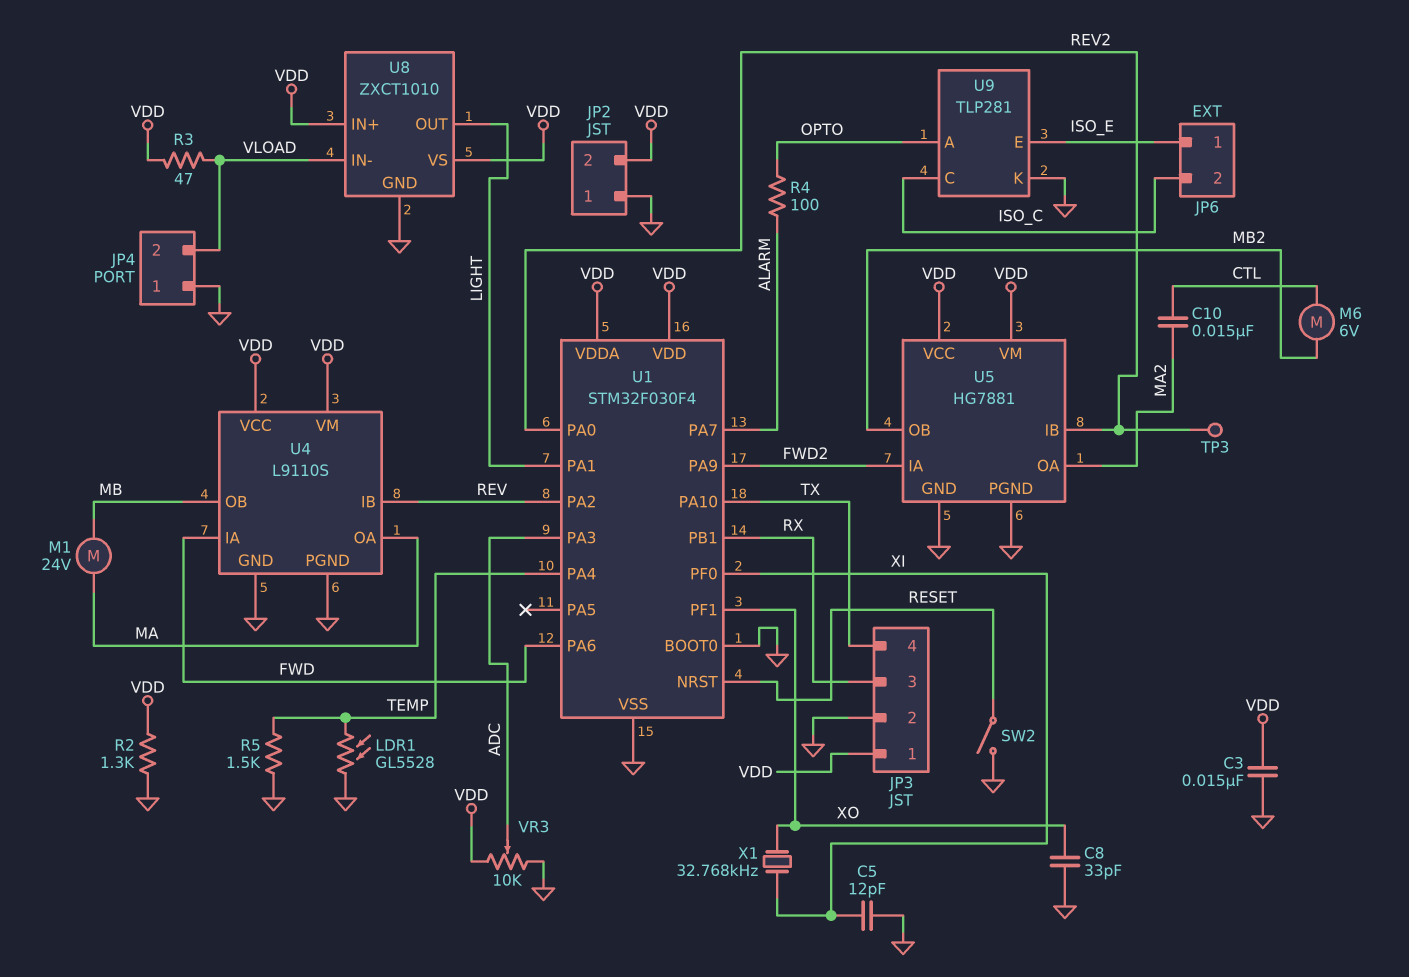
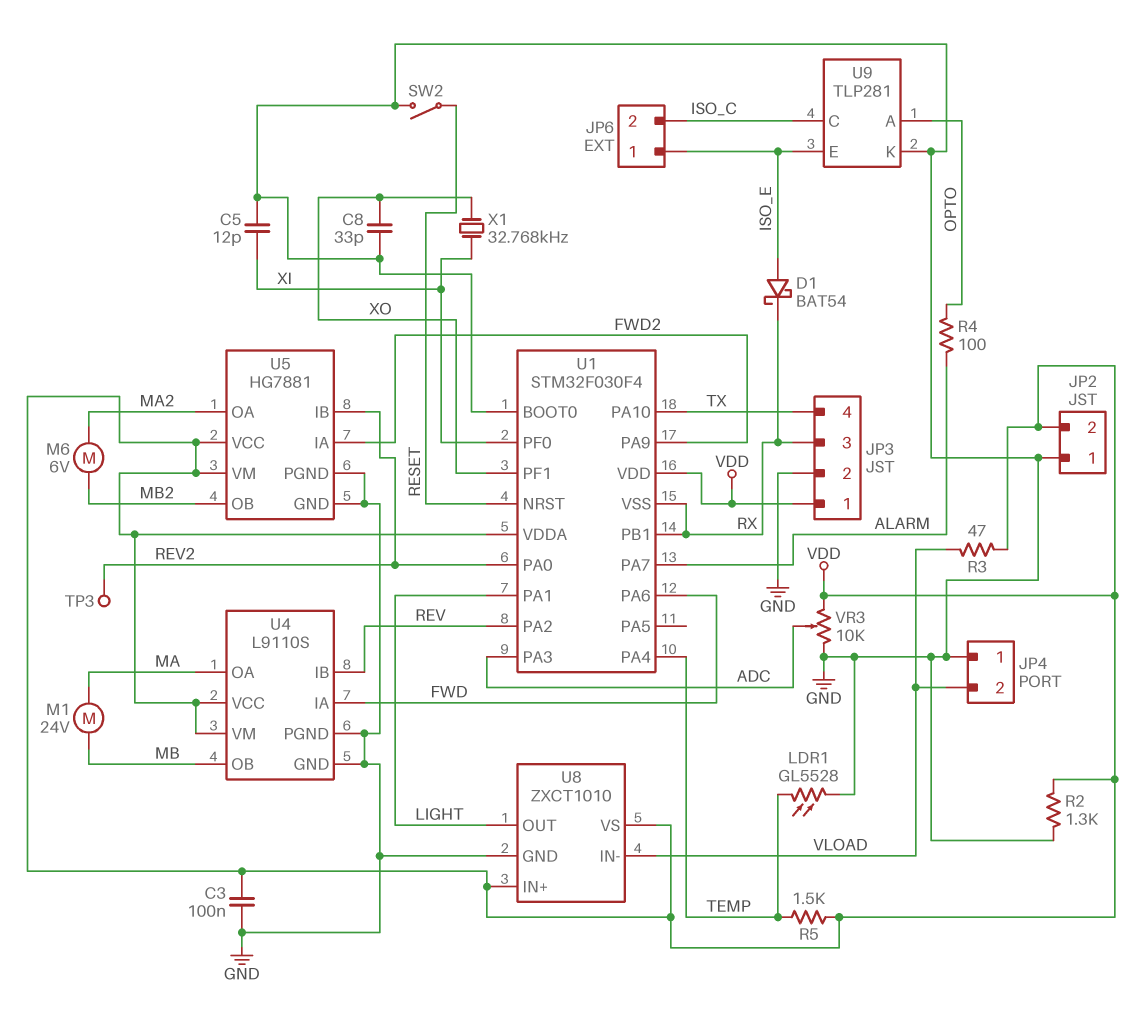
C3: 15nF (GND, VDD) -> 100nF (GND, VDD)
C10: 15nF (CTL, MA2) -> none
D1: none -> schottky BAT54 (A ISO_E, K RX)
M6: motor 6V (CTL, MB2) -> motor 6V (MA2, MB2)
R5: 1.5k (GND, TEMP) -> 1.5k (TEMP, VDD)
U1 pin VSS: GND -> RX

